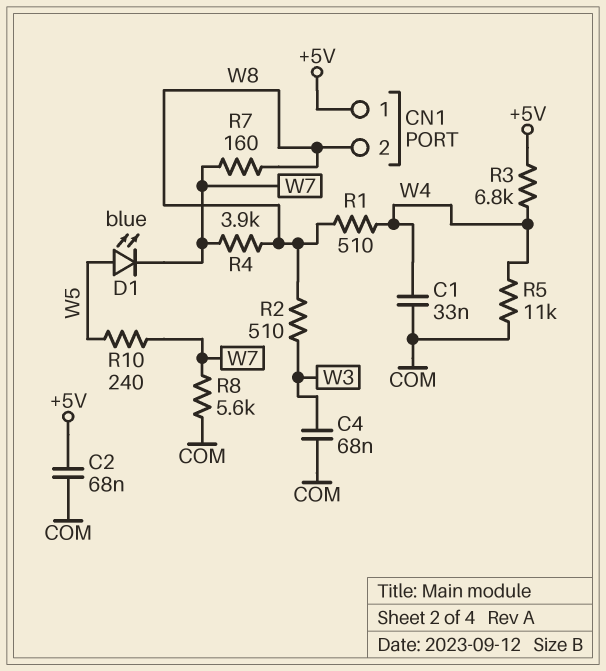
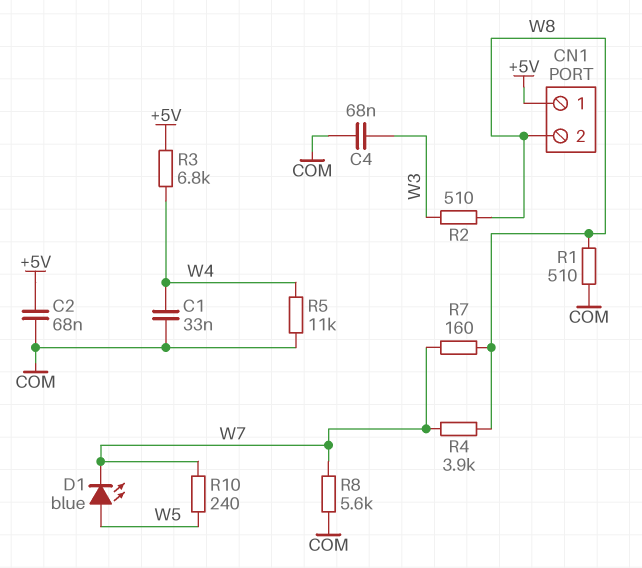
R1: 510 (W4, W8) -> 510 (COM, W8)

